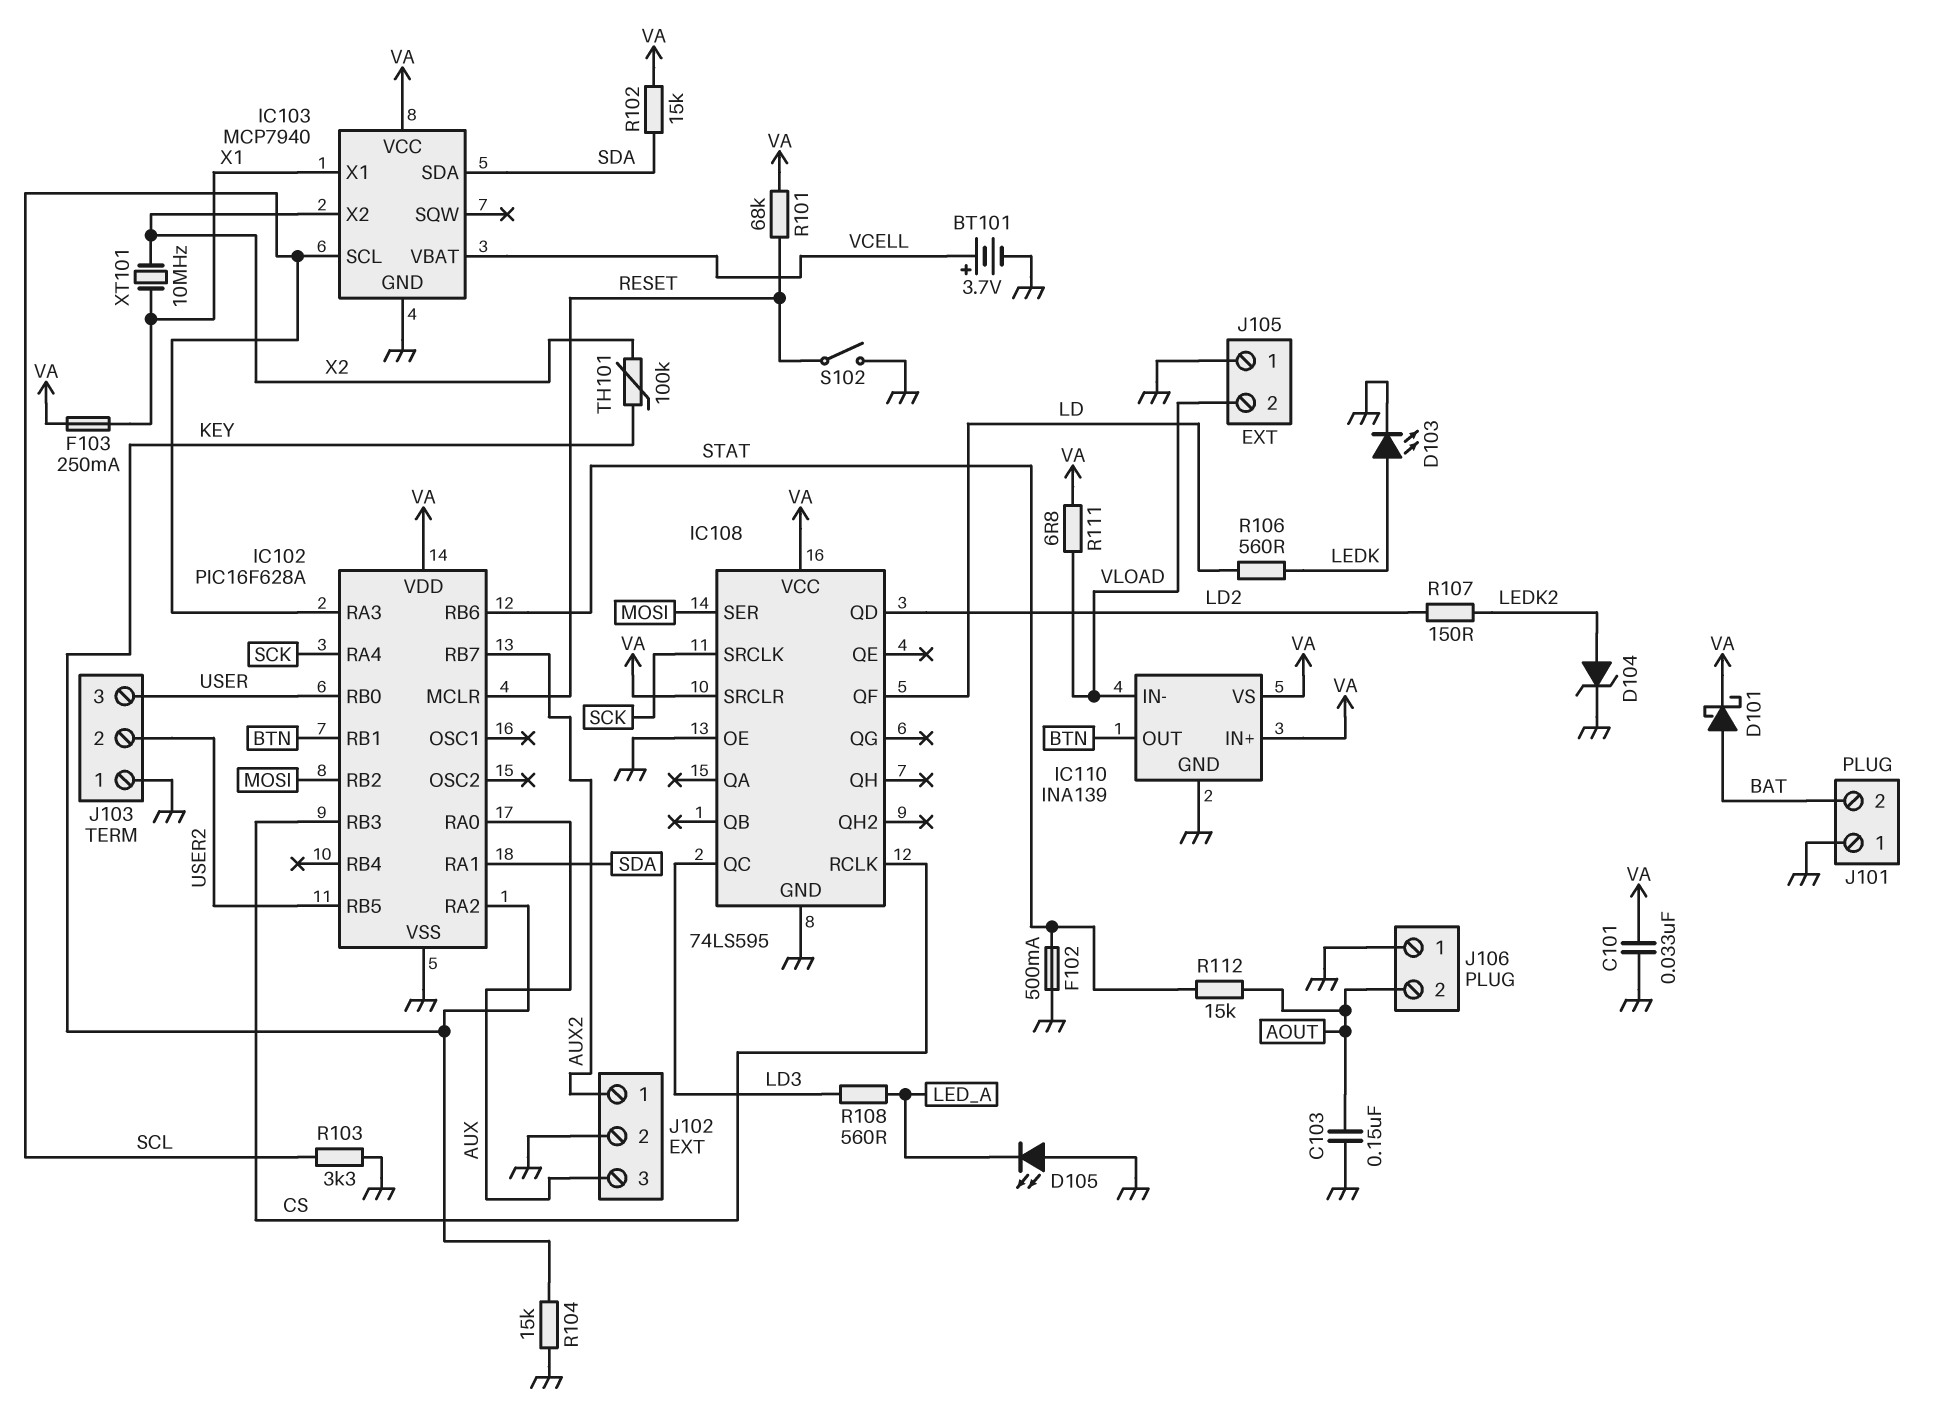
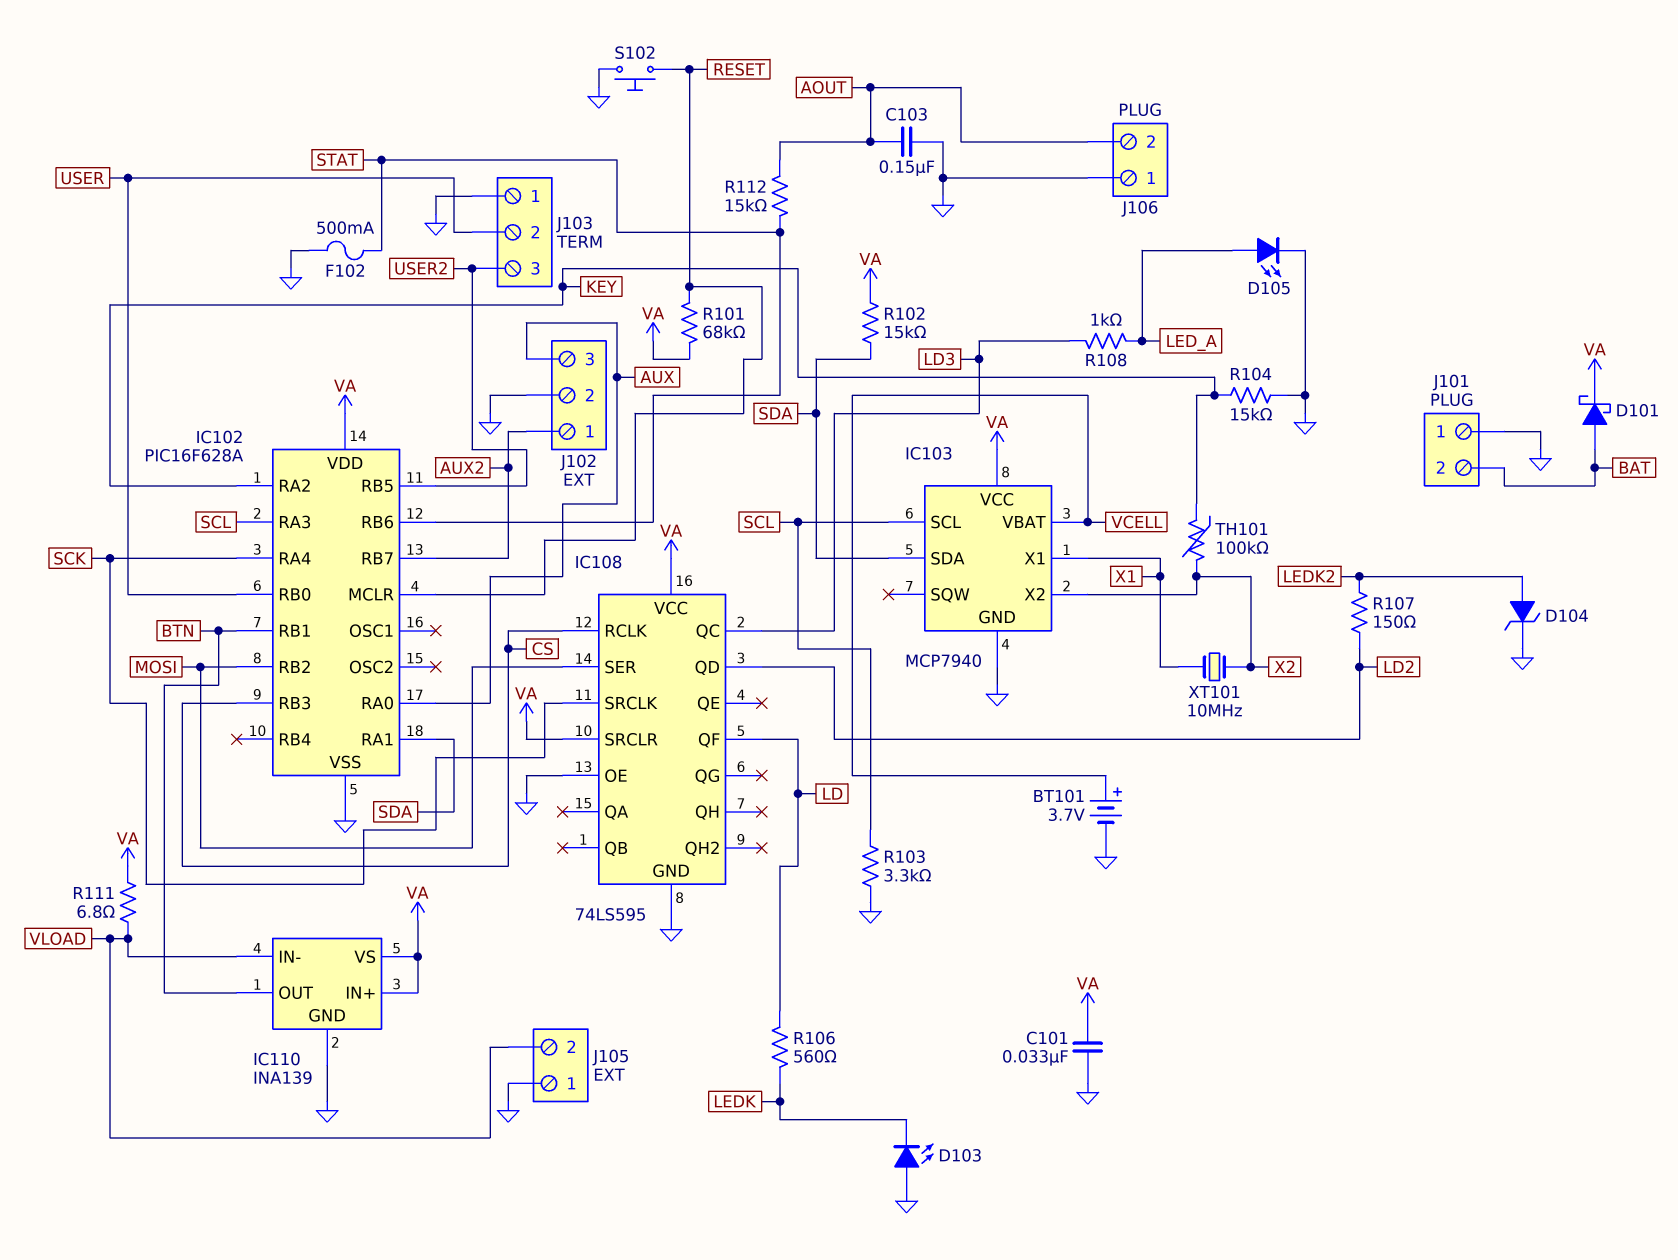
D103: LED (A LEDK, K GND) -> LED (A GND, K LEDK)
D105: LED (A GND, K LED_A) -> LED (A LED_A, K GND)
F103: 250mA (VA, X1) -> none
J103 pin 2: USER2 -> USER
J103 pin 3: USER -> USER2
R108: 560 (LD3, LED_A) -> 1k (LD3, LED_A)
S102: switch (GND, RESET) -> button (GND, RESET)

